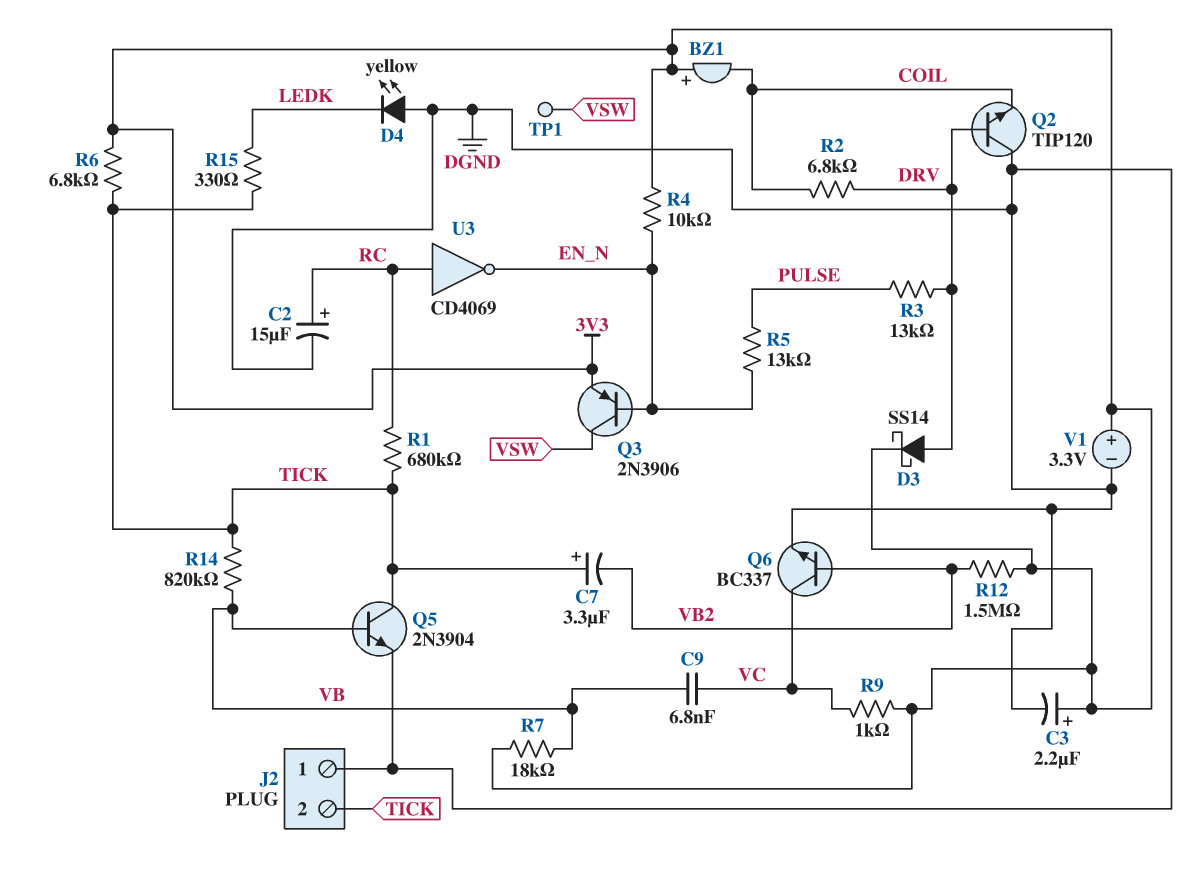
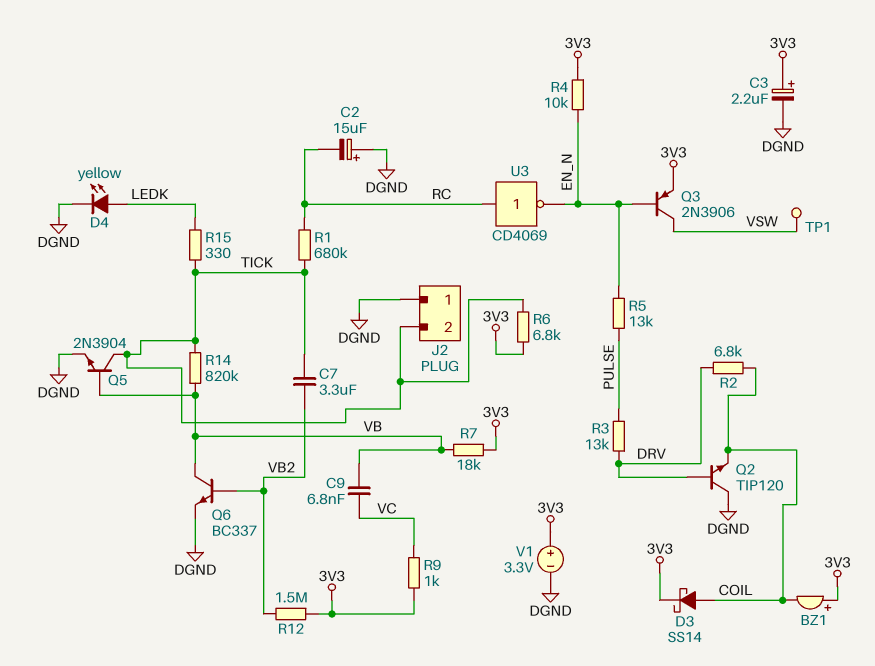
C2: 15uF (plus RC, minus DGND) -> 15uF (plus DGND, minus RC)
C7: 3.3uF (plus TICK, minus VB2) -> 3.3uF (TICK, VB2)
D3: schottky SS14 (A DRV, K 3V3) -> schottky SS14 (A COIL, K 3V3)
D4: LED yellow (A DGND, K LEDK) -> LED yellow (A LEDK, K DGND)
Q6: NPN BC337 (B VB2, C VC, E DGND) -> NPN BC337 (B VB2, C VB, E DGND)

